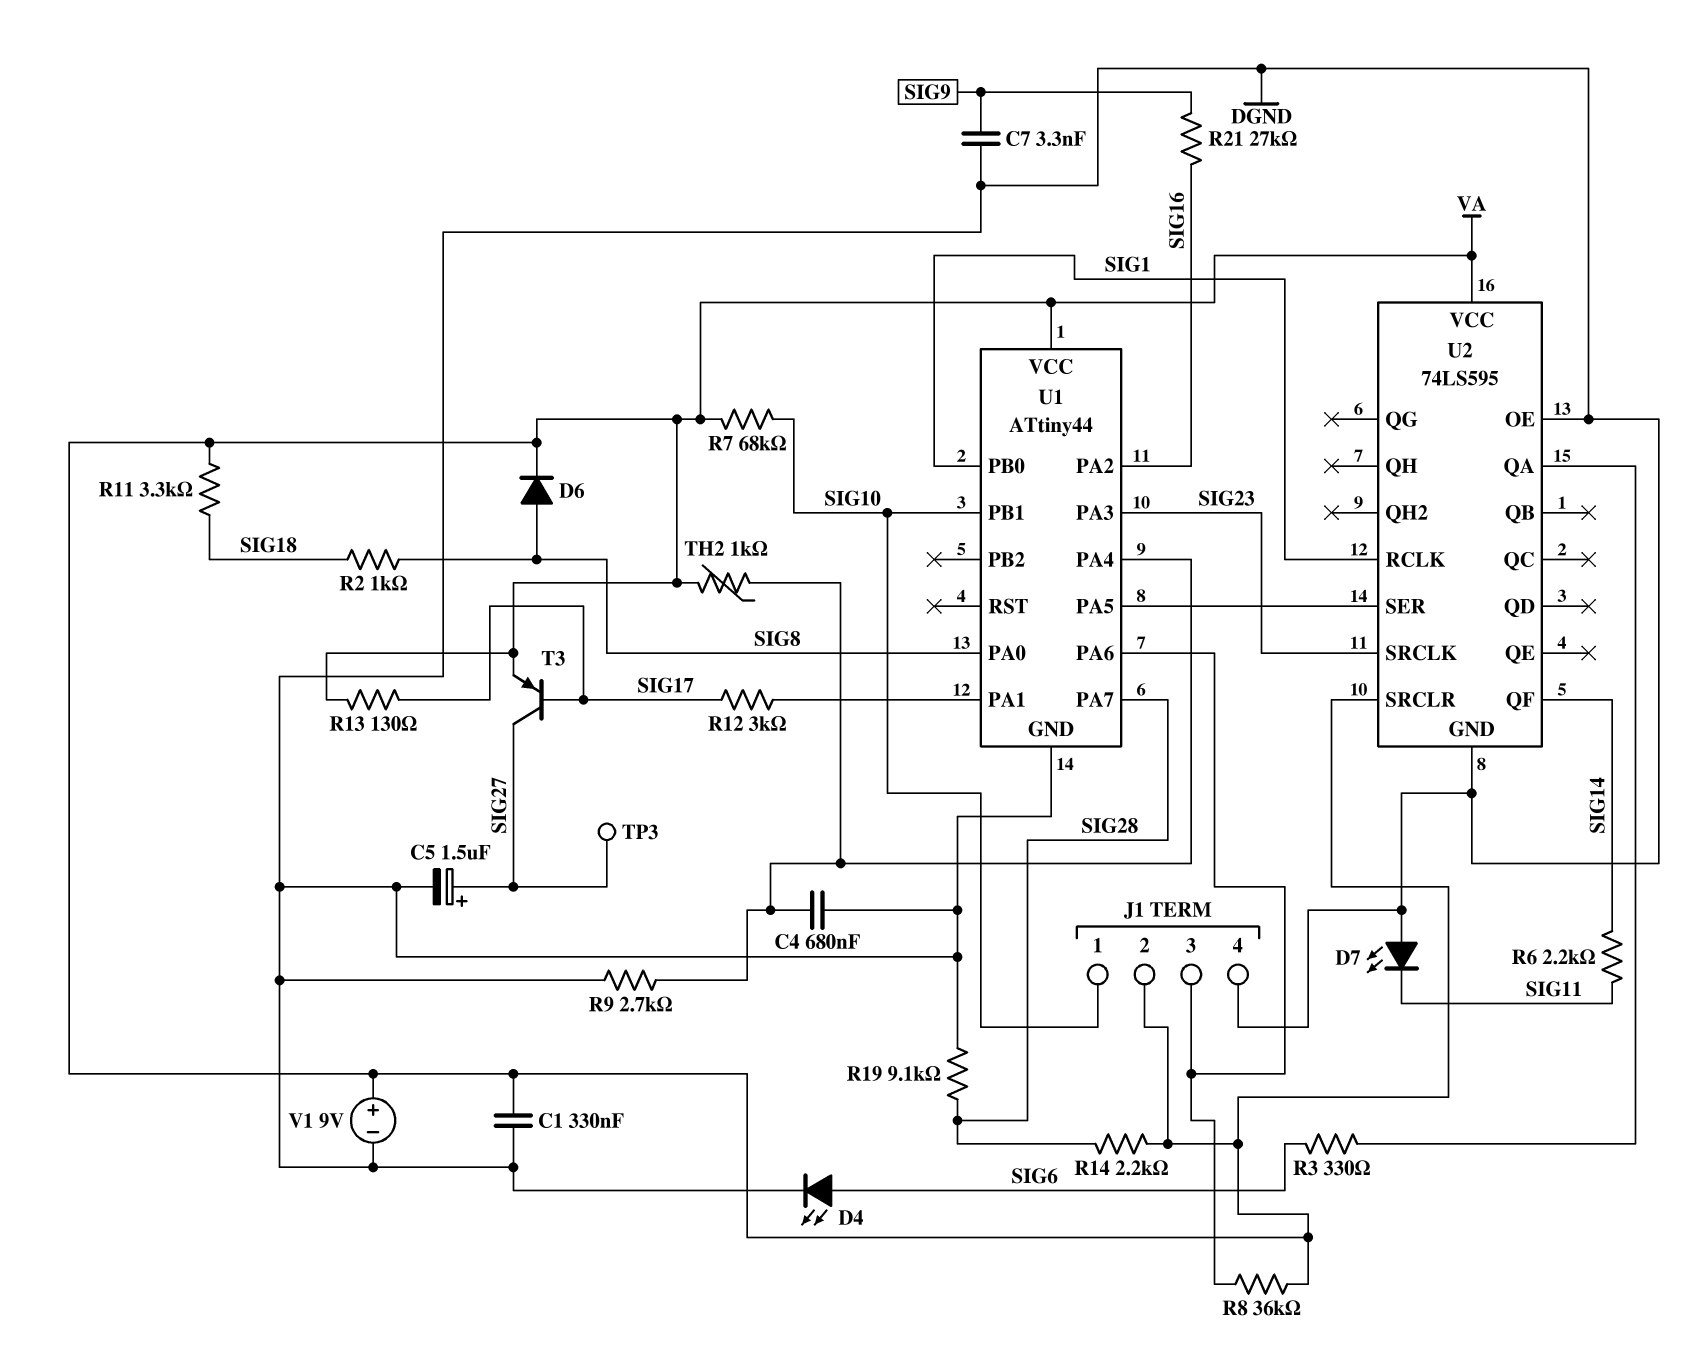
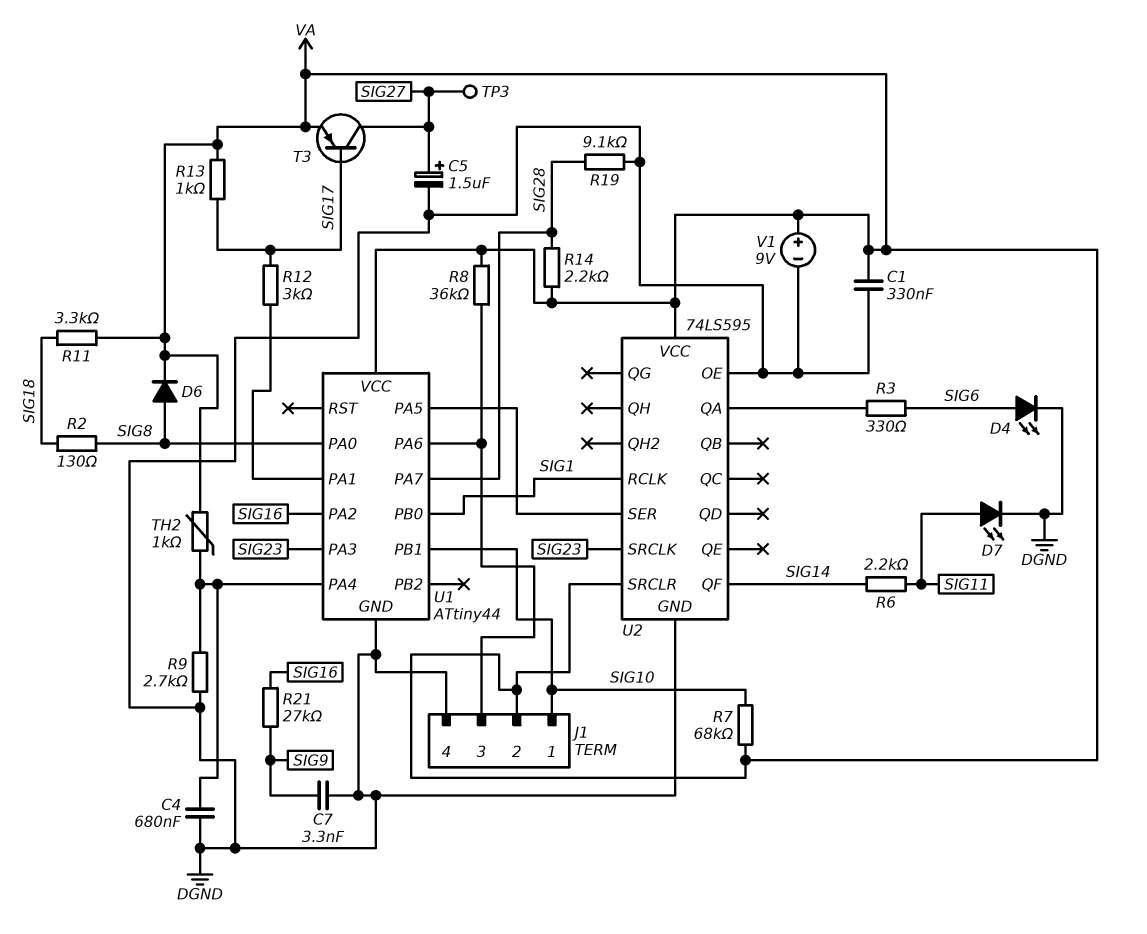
D7: LED (A DGND, K SIG11) -> LED (A SIG11, K DGND)
R2: 1k (SIG8, SIG18) -> 130 (SIG8, SIG18)
R13: 130 (SIG17, VA) -> 1k (SIG17, VA)

